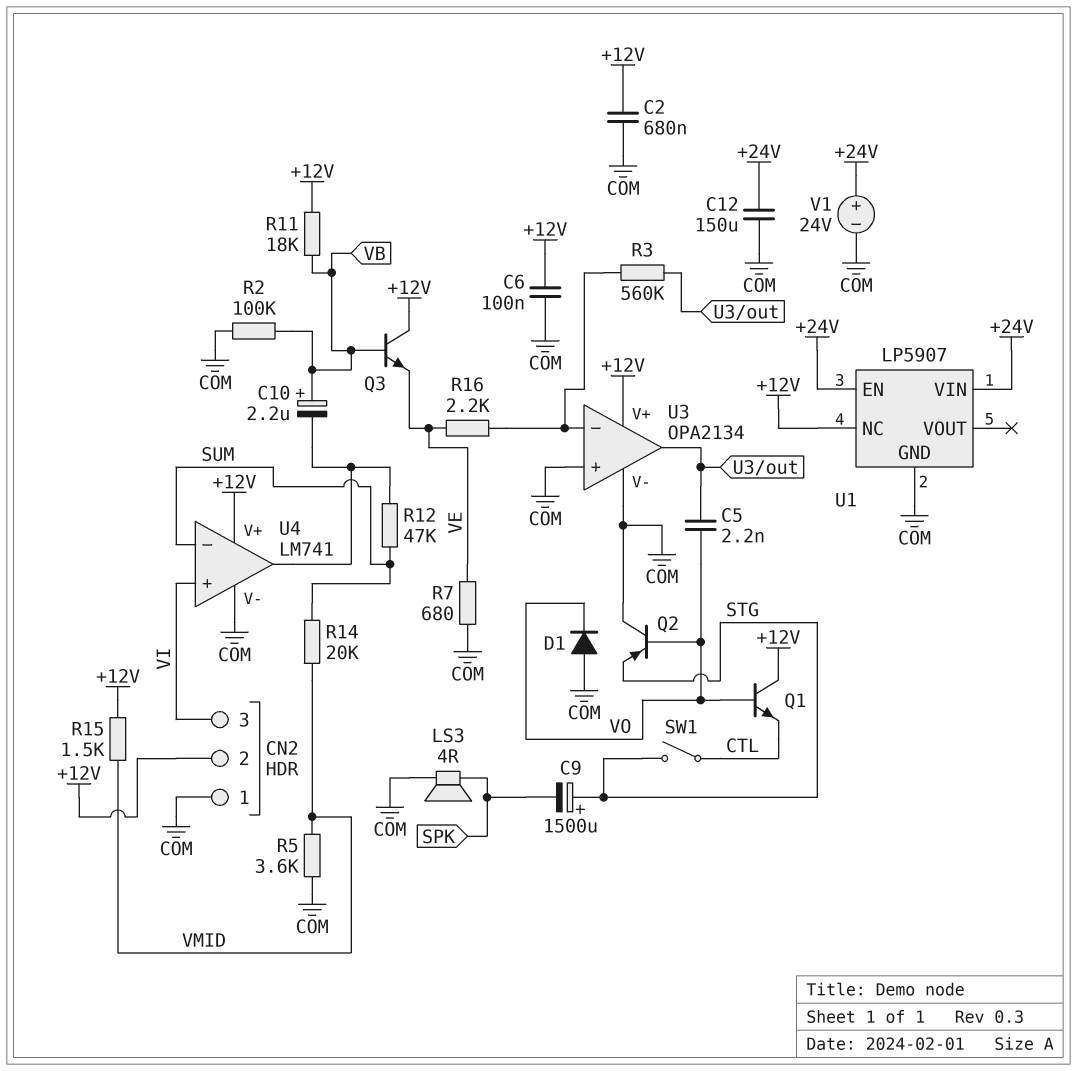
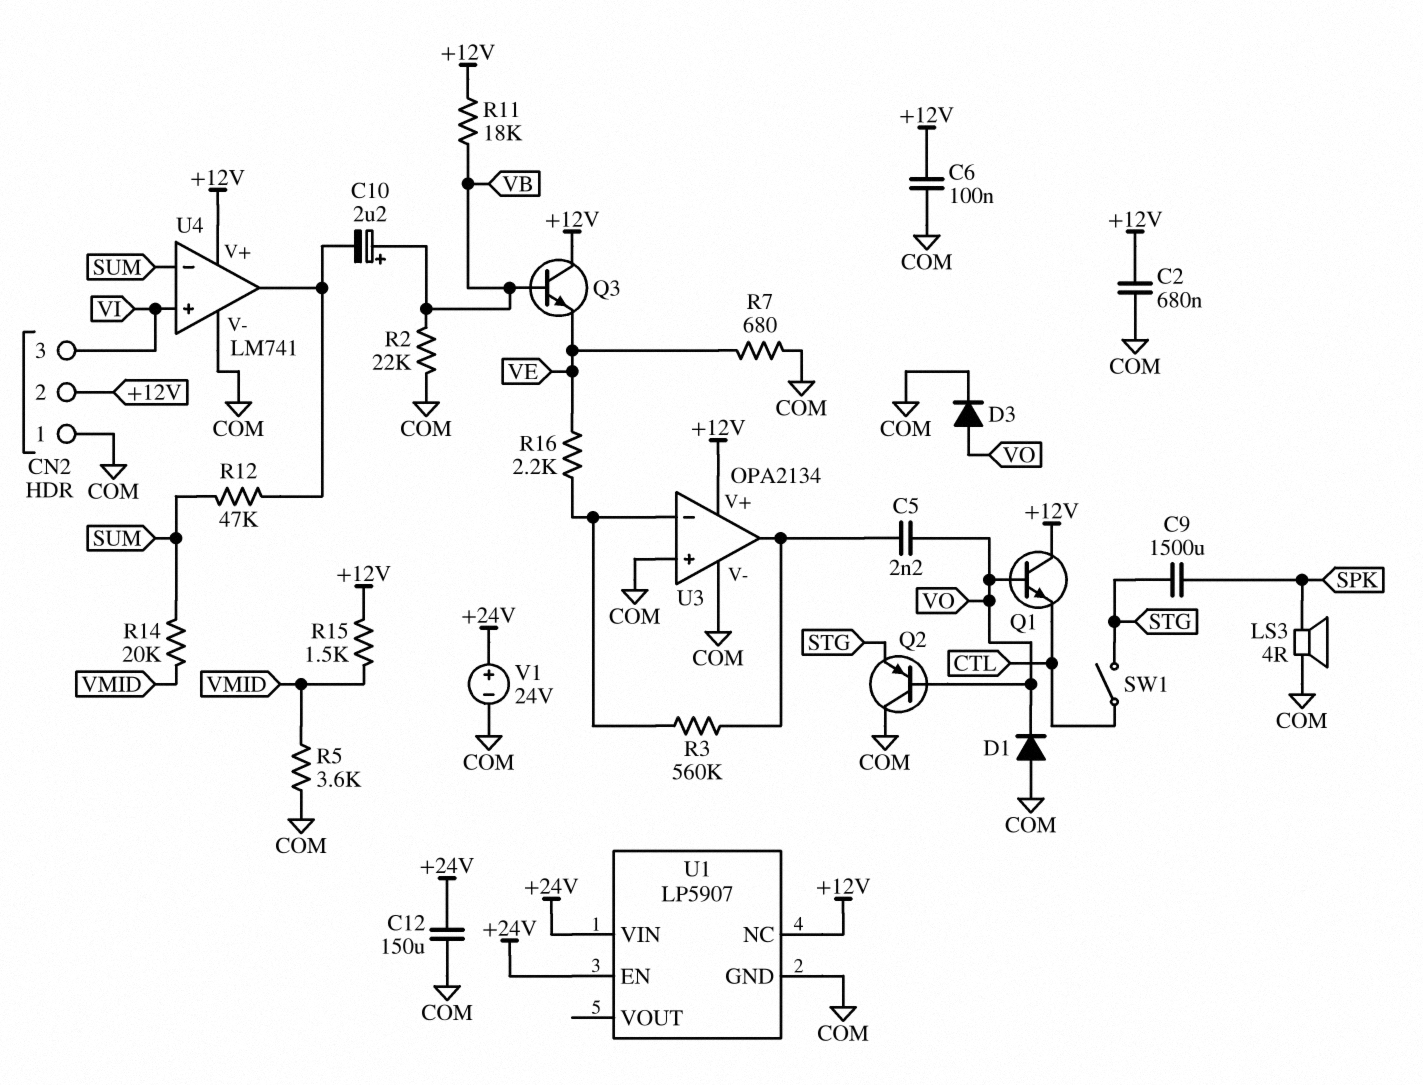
C9: 1500uF (plus STG, minus SPK) -> 1500uF (SPK, STG)
D3: none -> diode (A VO, K COM)
R2: 100k (COM, VB) -> 22k (COM, VB)

